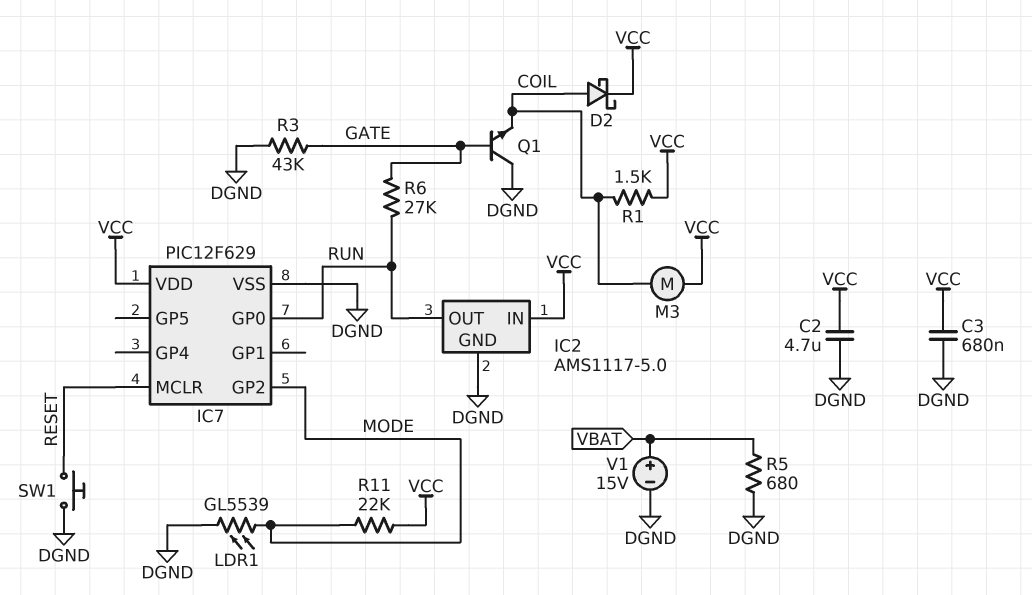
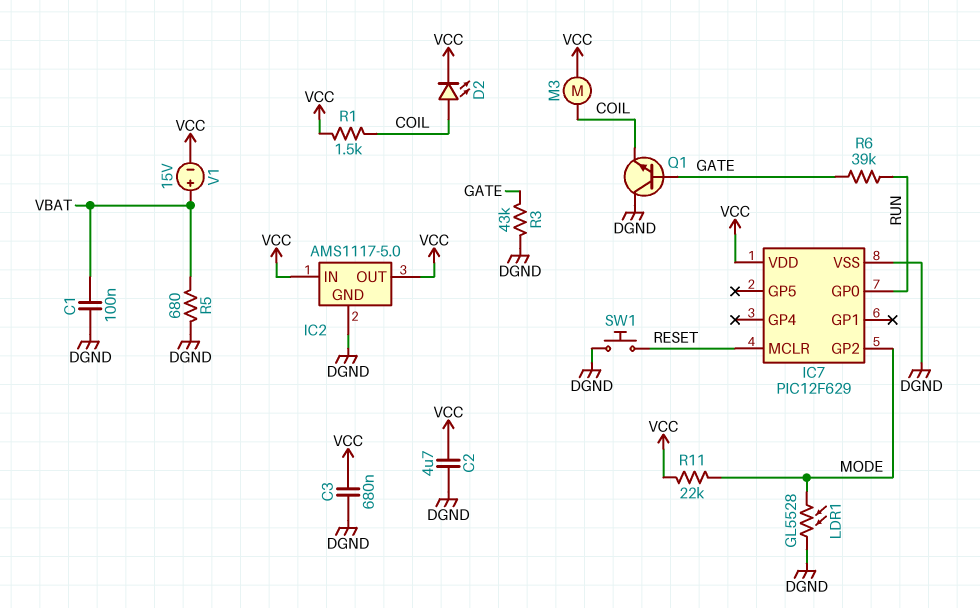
C1: none -> 100nF (DGND, VBAT)
D2: schottky (A COIL, K VCC) -> LED (A COIL, K VCC)
IC2 pin OUT: RUN -> VCC
LDR1: GL5539 (DGND, MODE) -> GL5528 (DGND, MODE)
R6: 27k (GATE, RUN) -> 39k (GATE, RUN)
V1: 15V (plus VBAT, minus DGND) -> 15V (plus VBAT, minus VCC)

